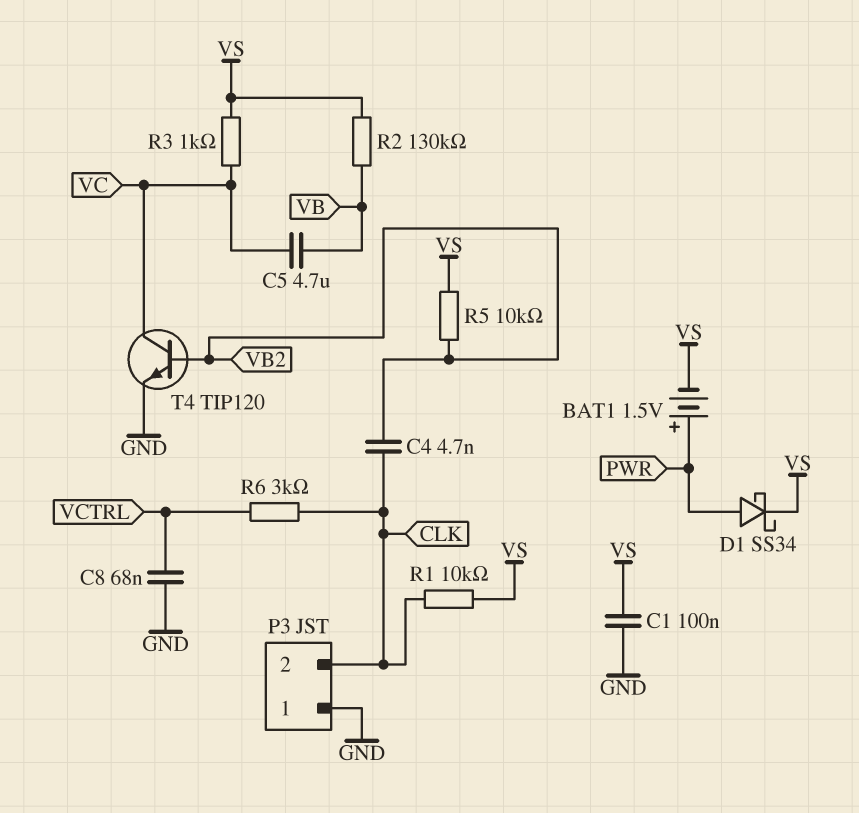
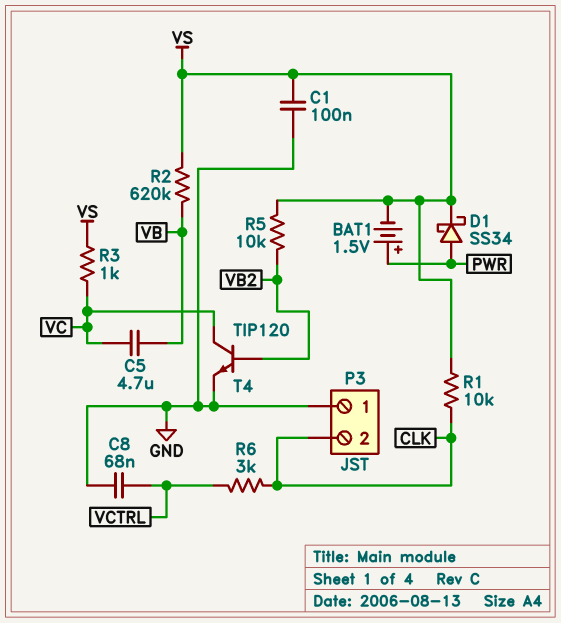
C4: 4.7nF (CLK, VB2) -> none
R2: 130k (VB, VS) -> 620k (VB, VS)

